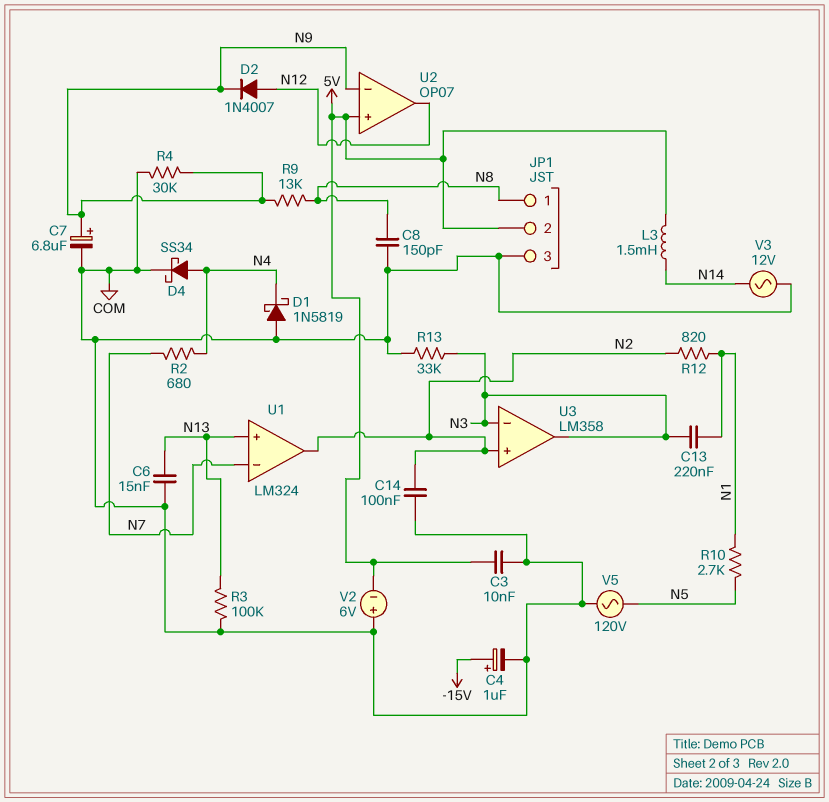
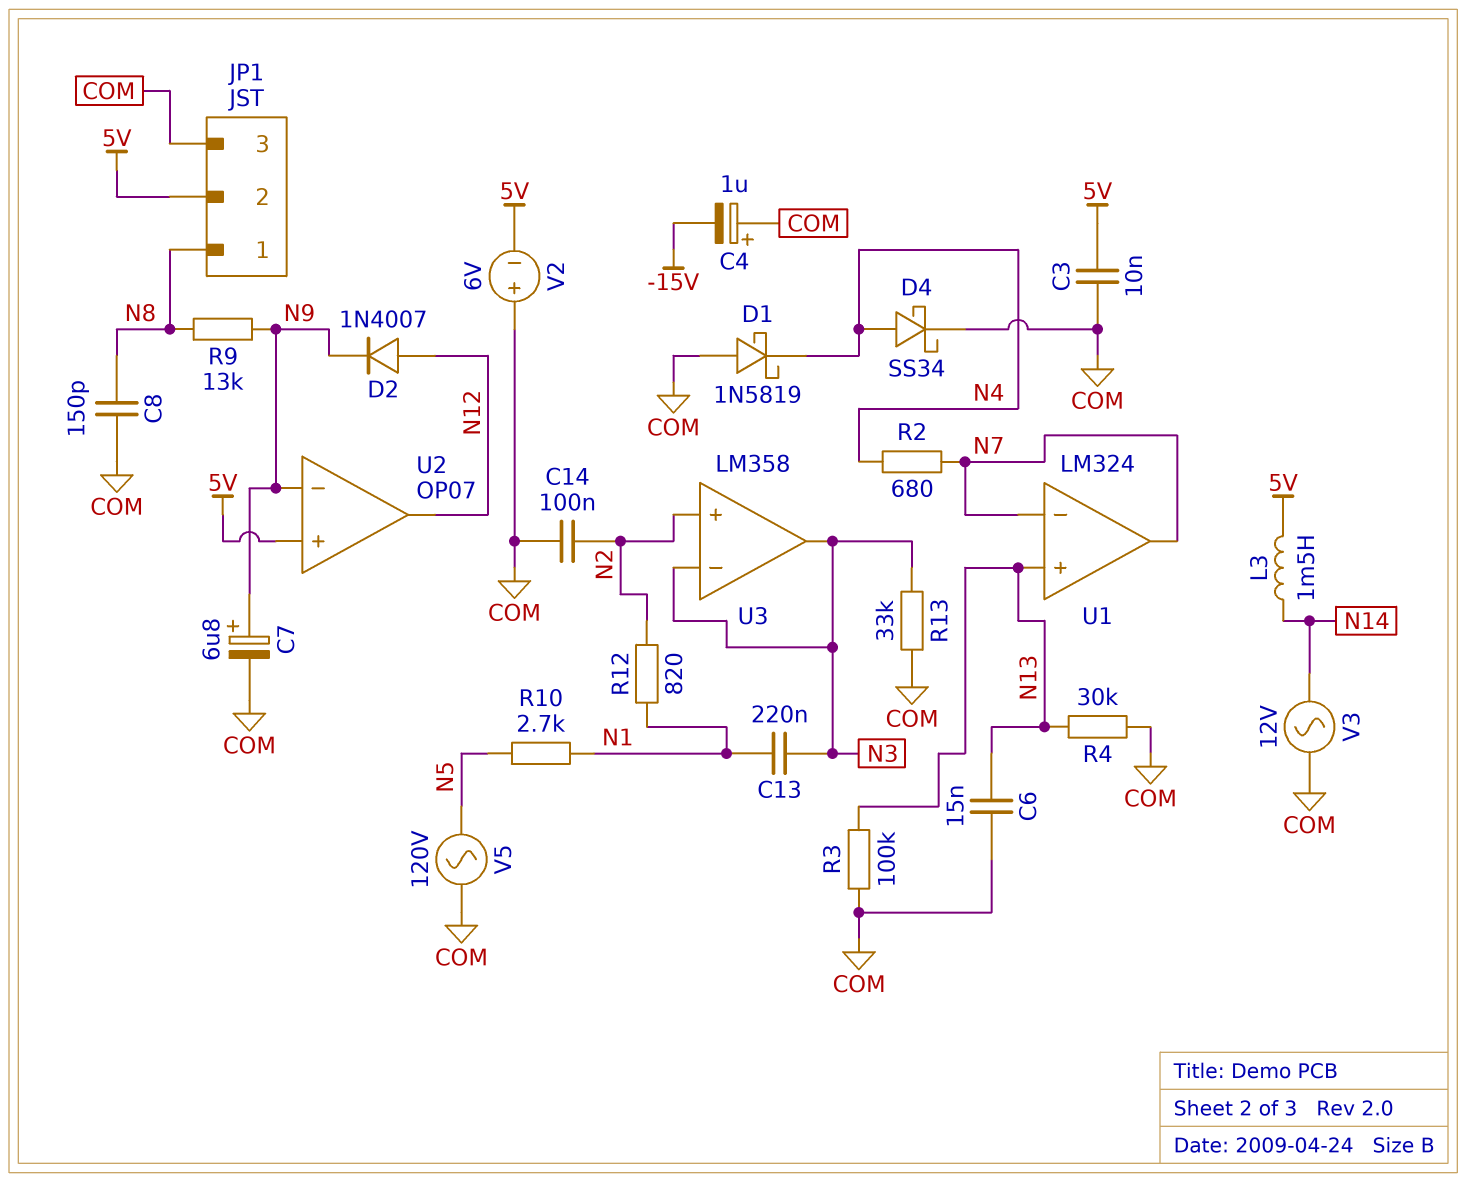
C4: 1uF (plus -15V, minus COM) -> 1uF (plus COM, minus -15V)
R4: 30k (COM, N9) -> 30k (COM, N13)
U1 pin out: N2 -> N7

